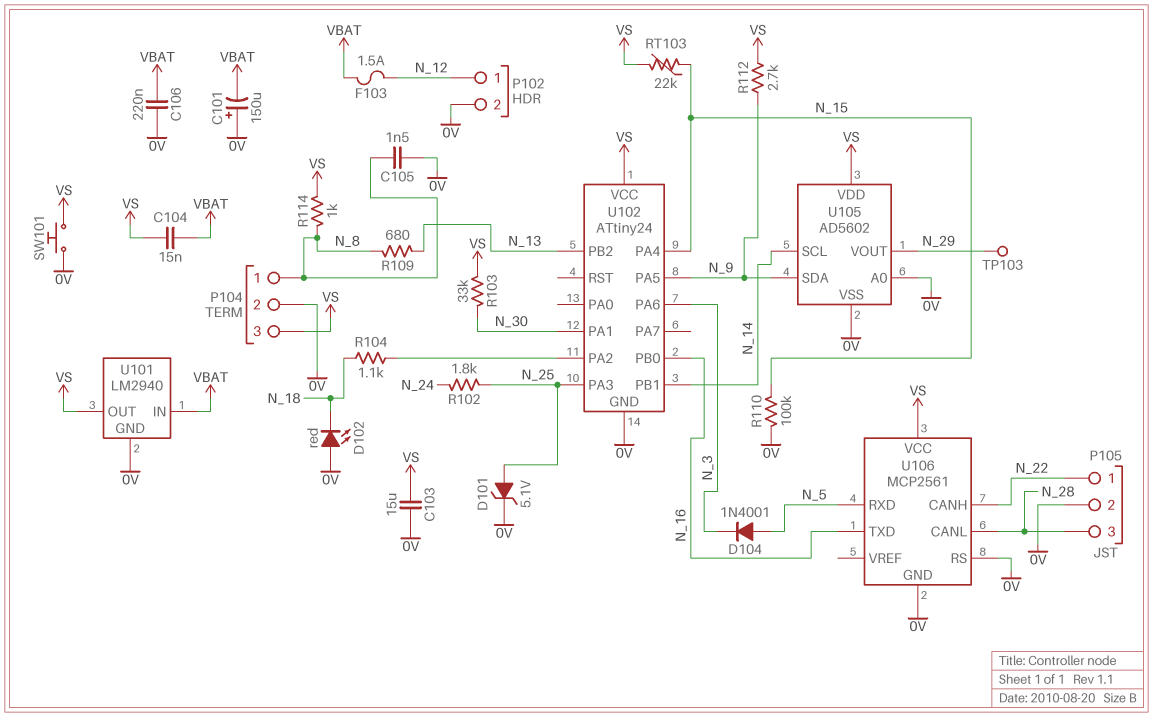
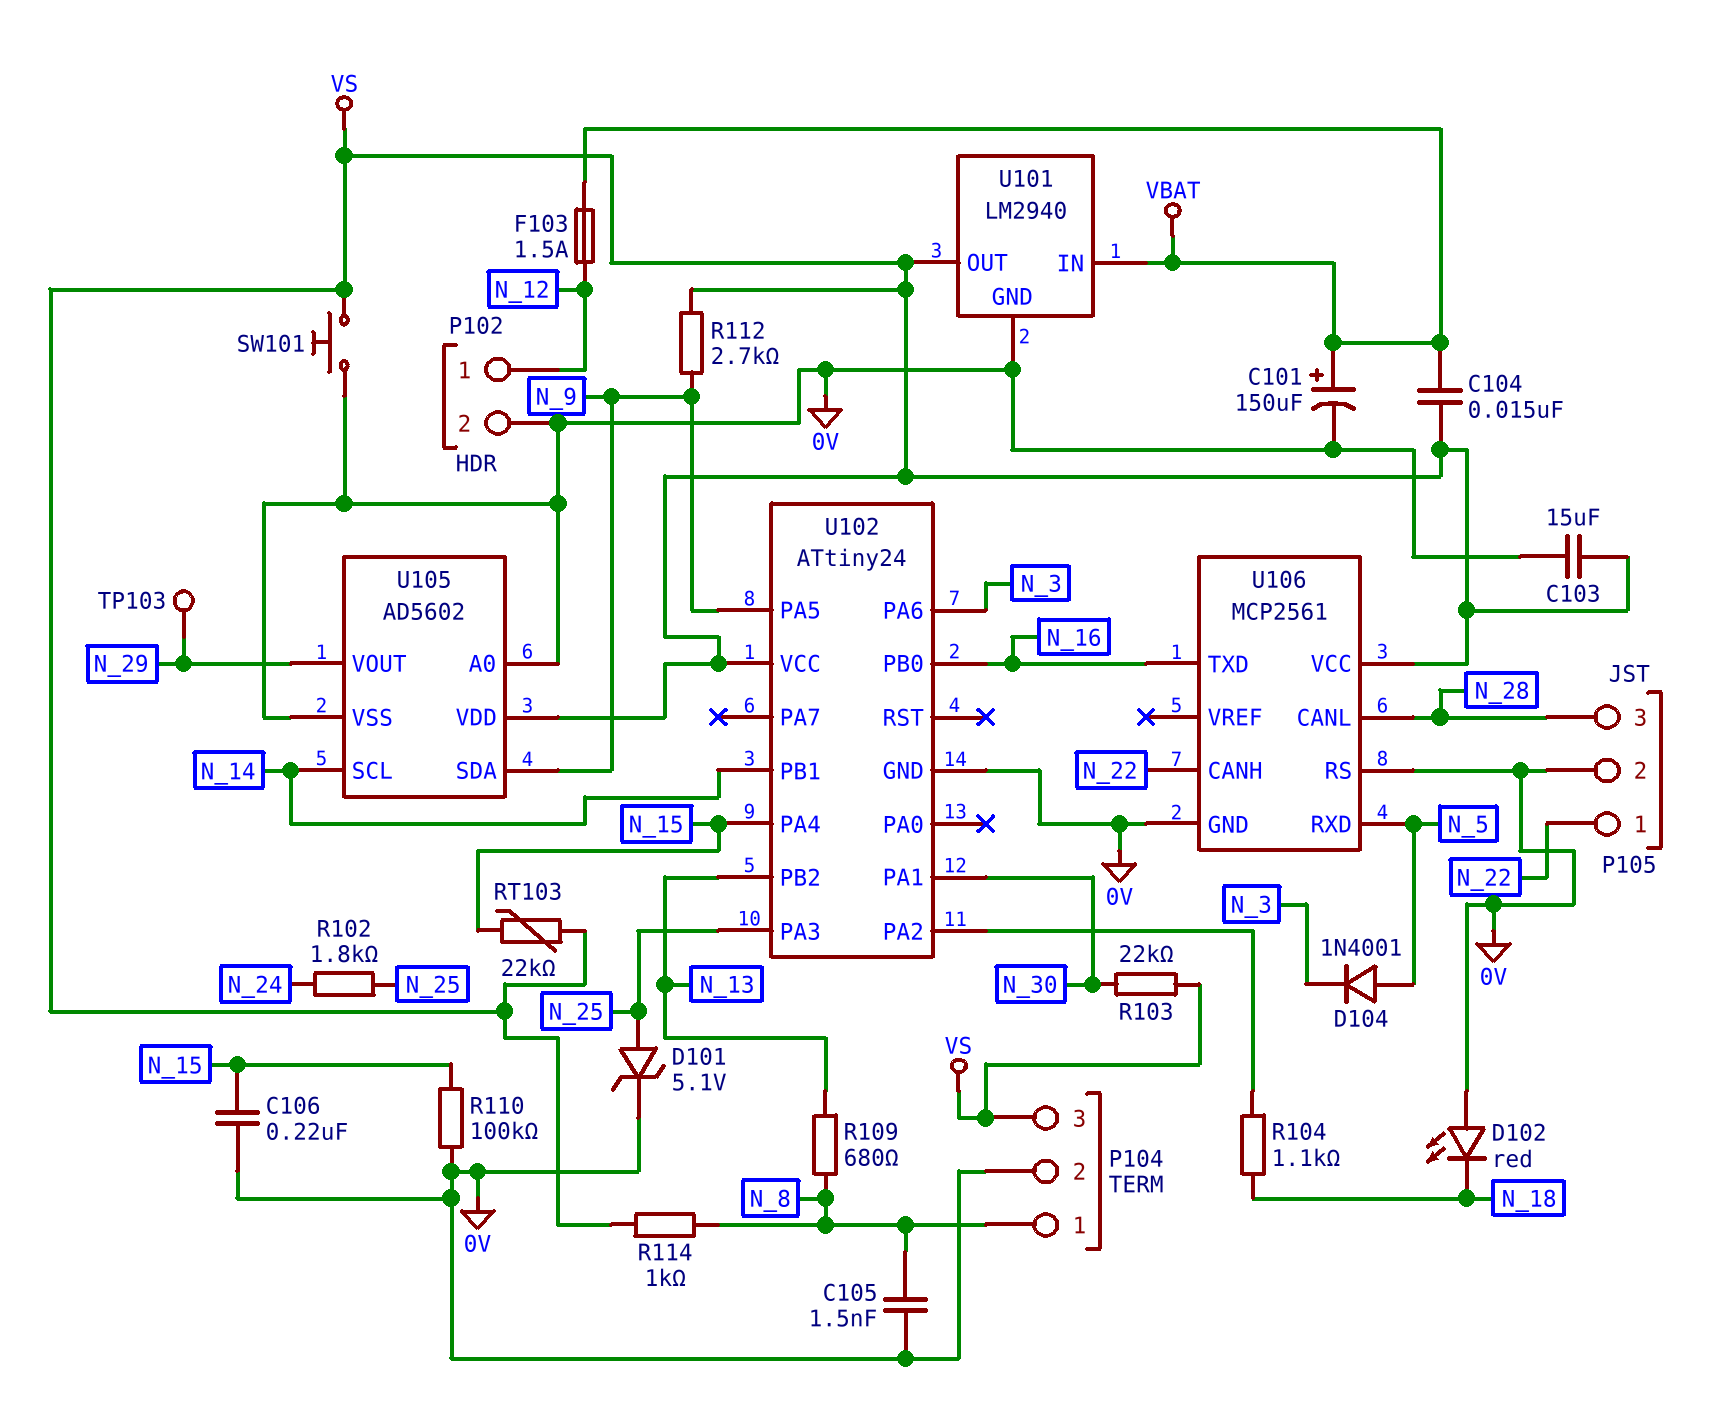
C101: 150uF (plus 0V, minus VBAT) -> 150uF (plus VBAT, minus 0V)
C106: 220nF (0V, VBAT) -> 220nF (0V, N_15)
R103: 33k (N_30, VS) -> 22k (N_30, VS)

